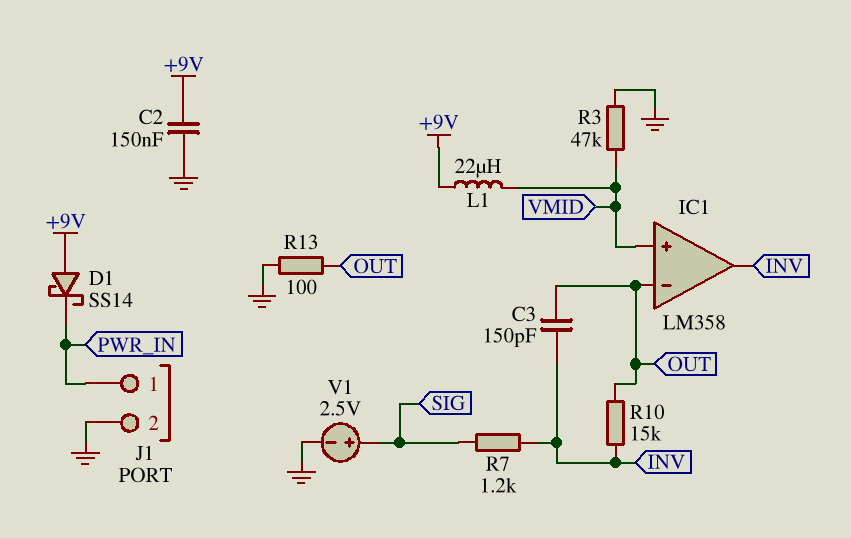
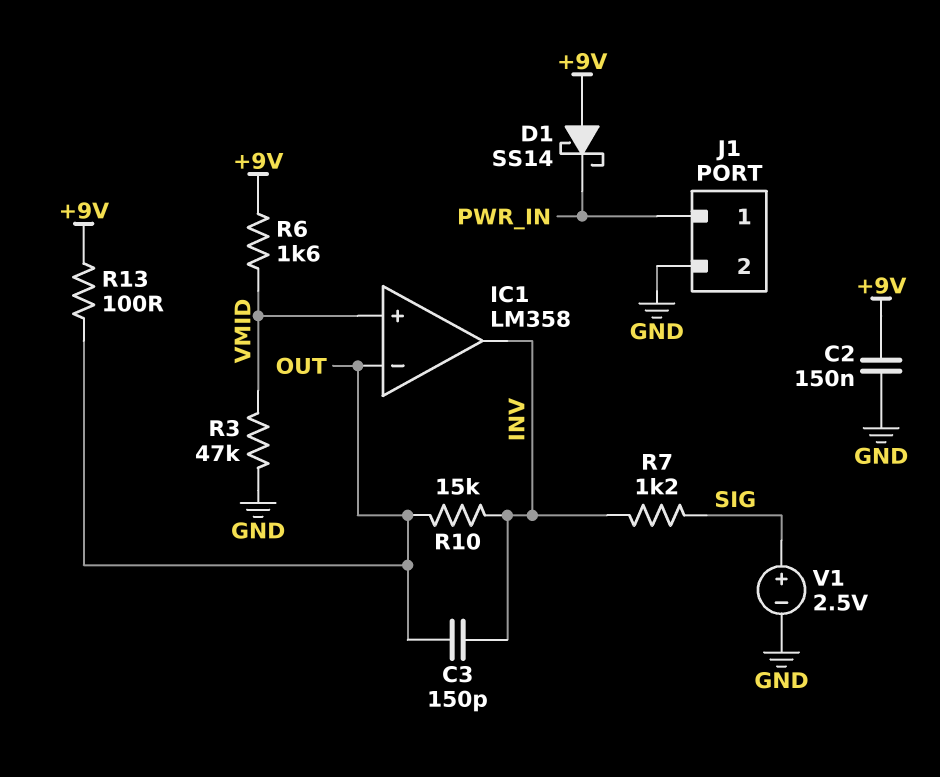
L1: 22uH (+9V, VMID) -> none
R6: none -> 1.6k (+9V, VMID)
R13: 100 (GND, OUT) -> 100 (+9V, OUT)

